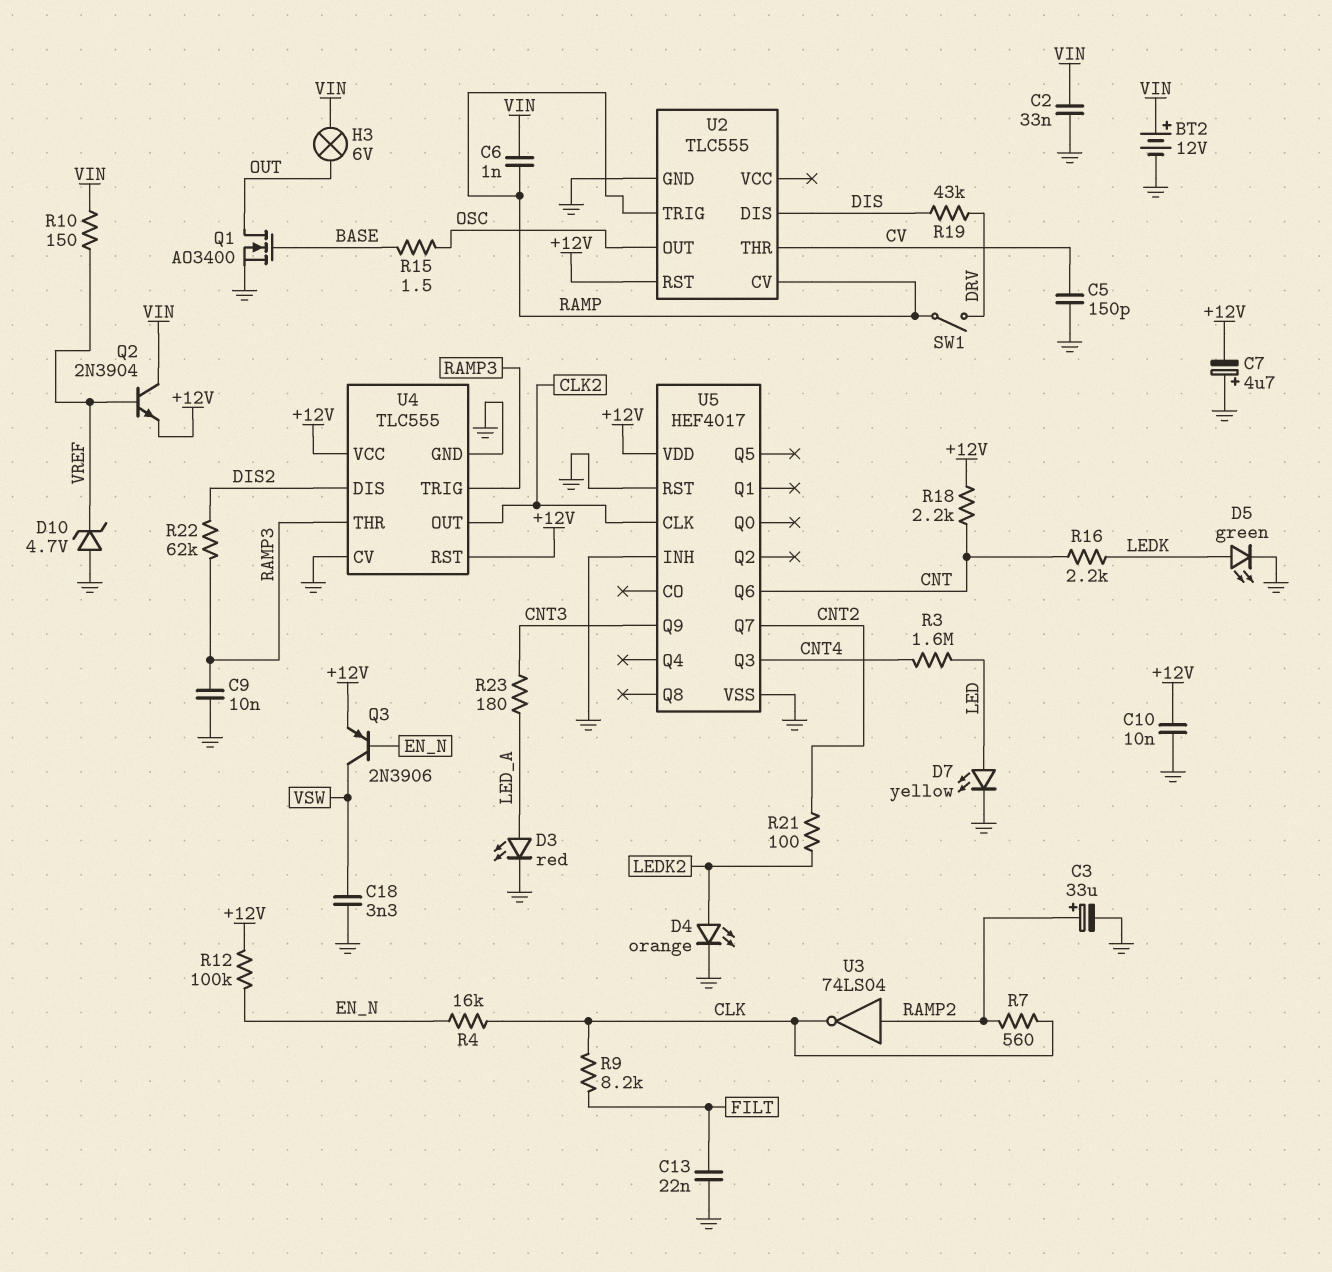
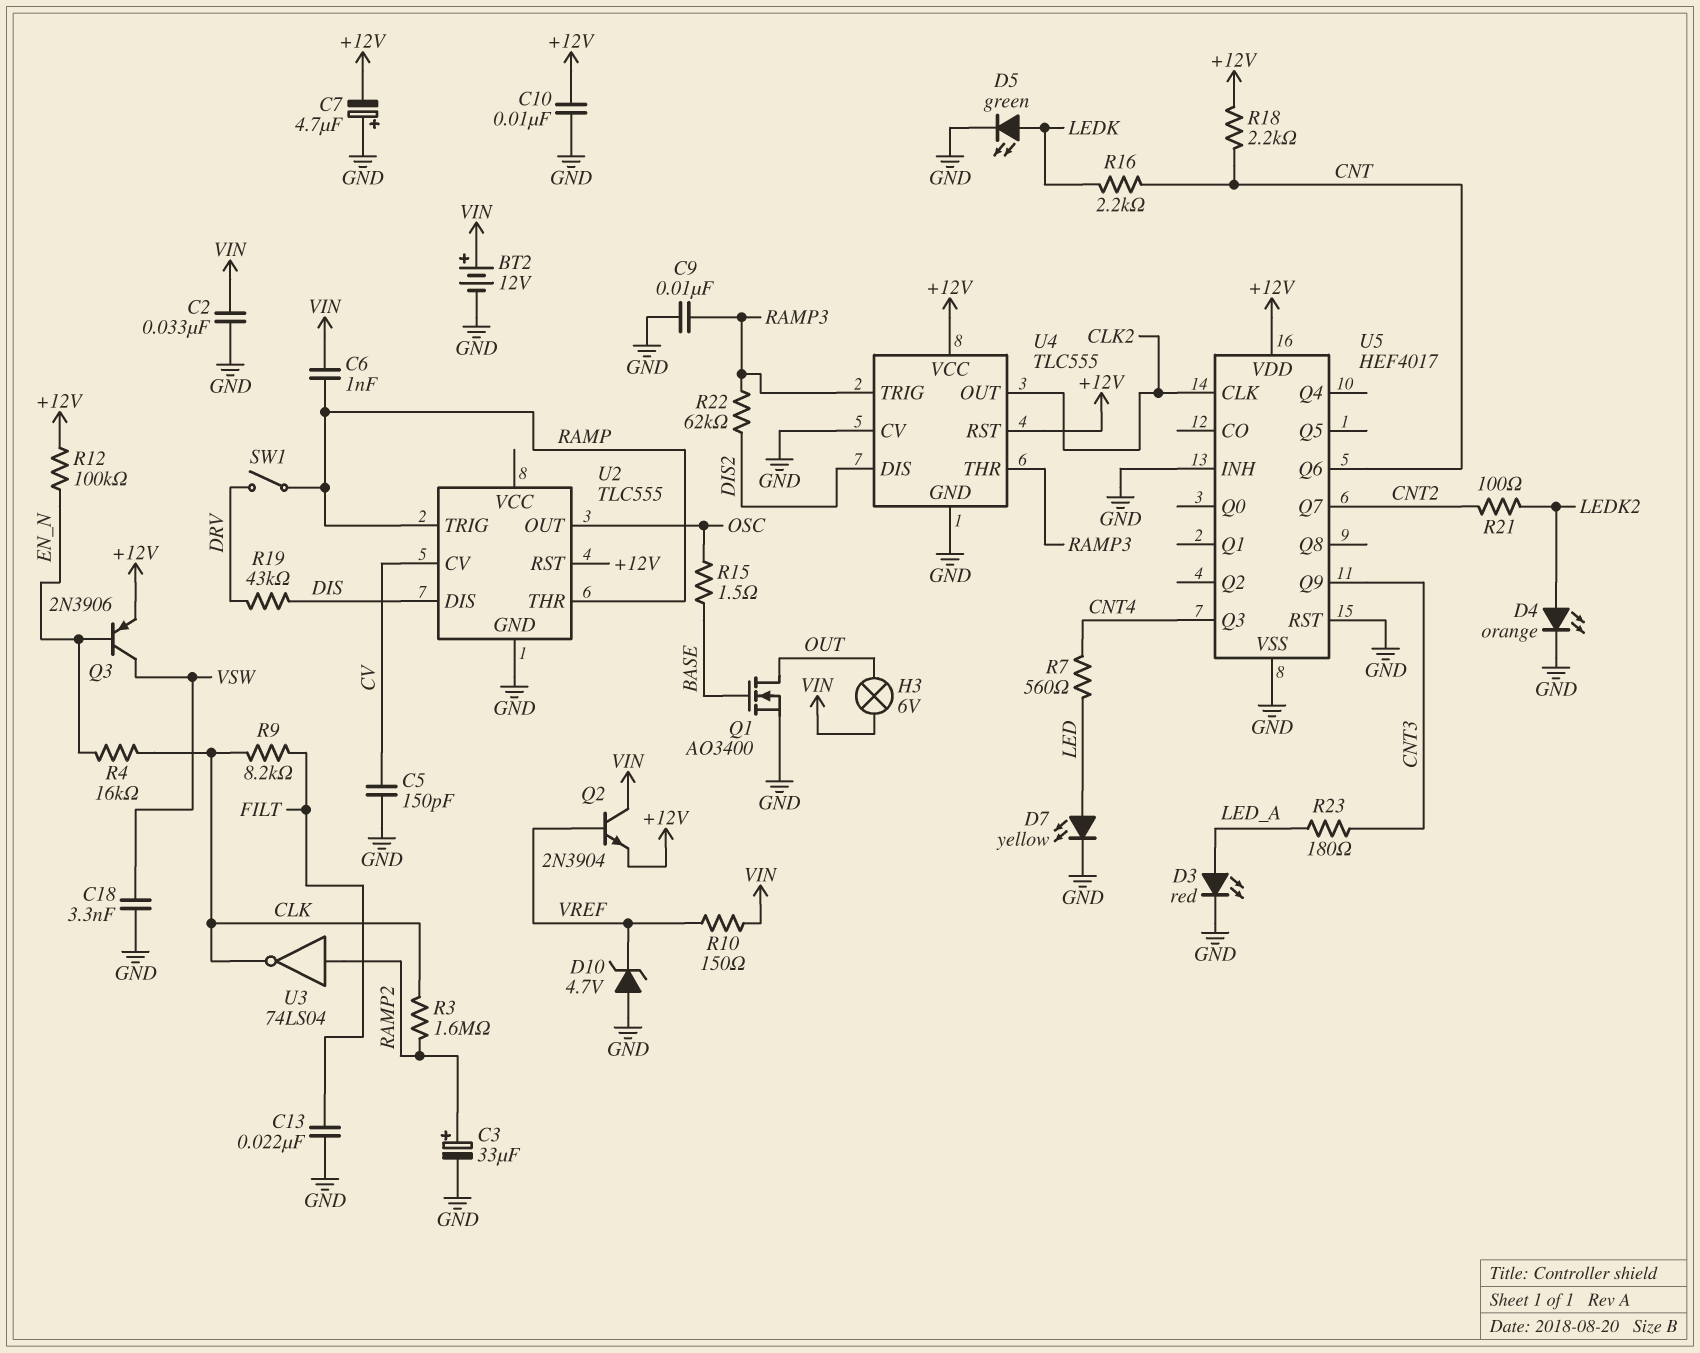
R3: 1.6M (CNT4, LED) -> 1.6M (CLK, RAMP2)
R7: 560 (CLK, RAMP2) -> 560 (CNT4, LED)
U2 pin CV: RAMP -> CV
U2 pin THR: CV -> RAMP

